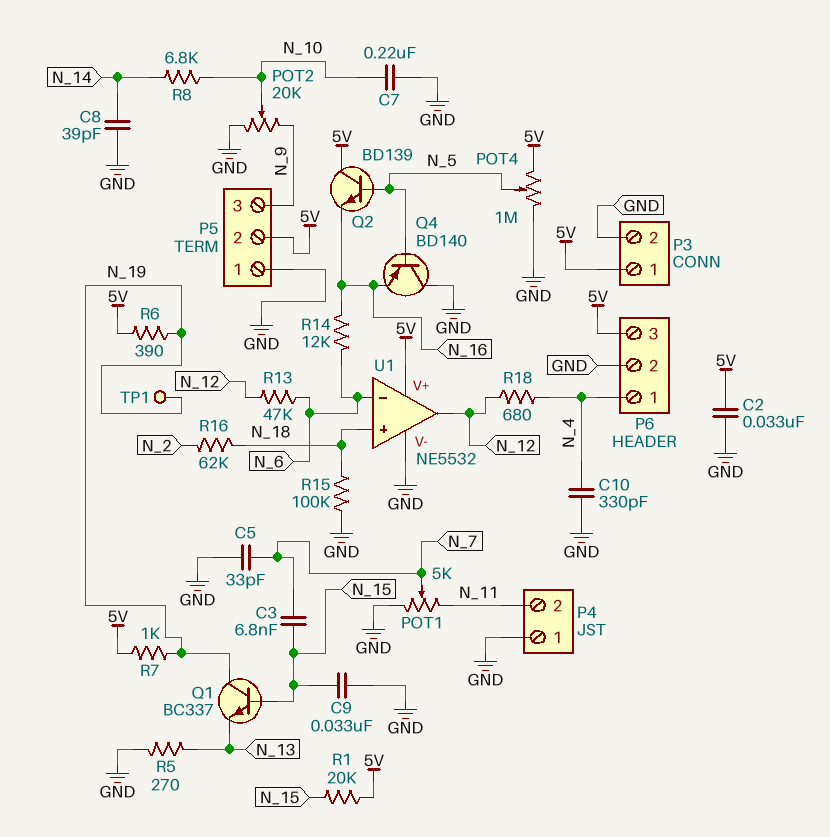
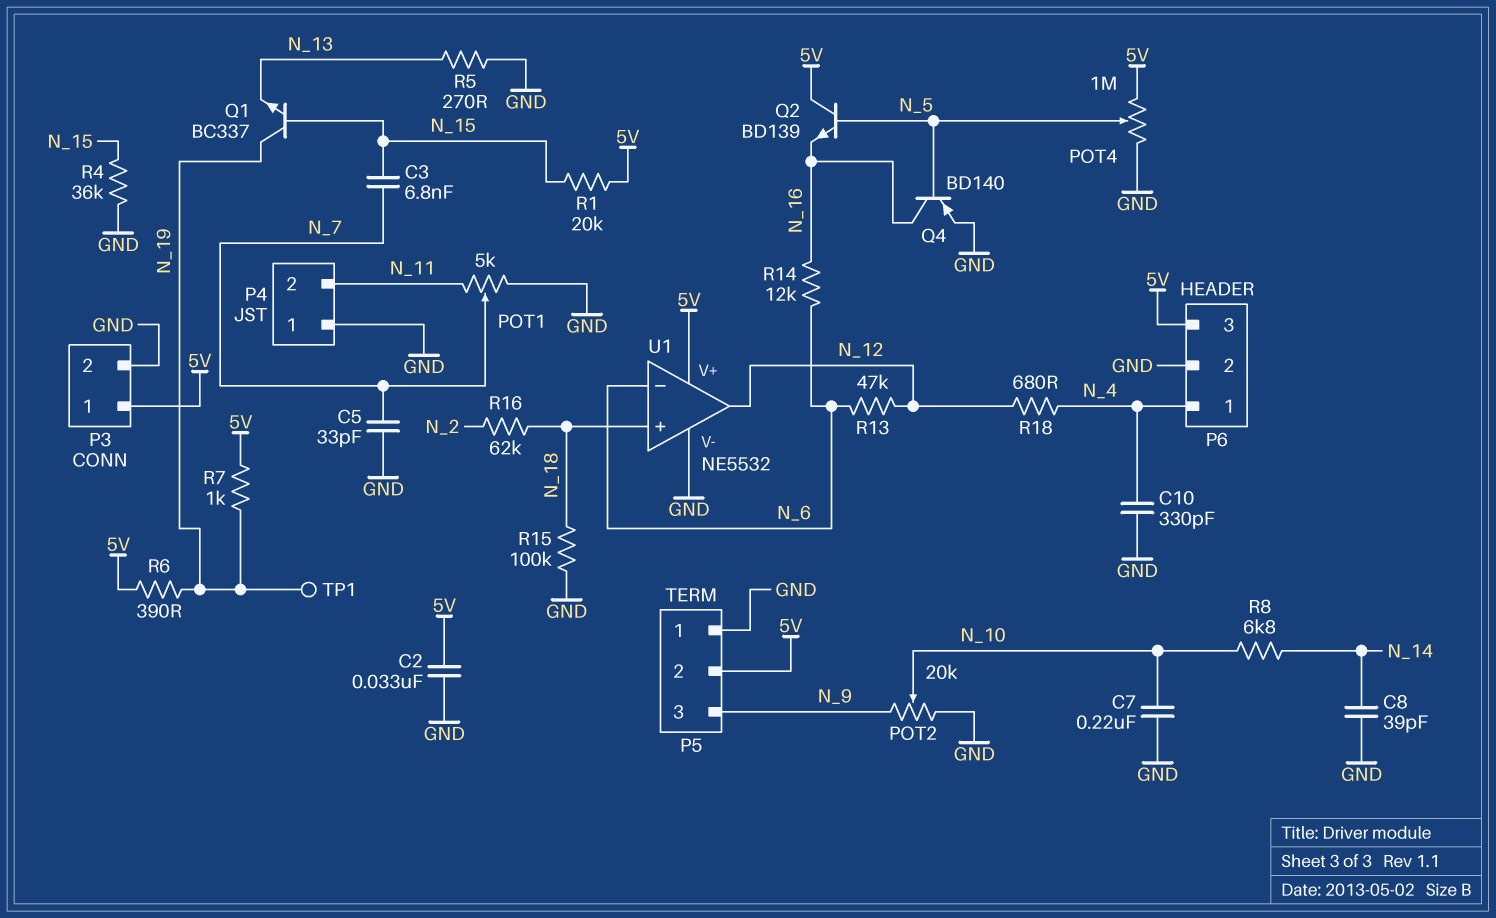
C9: 33nF (GND, N_15) -> none
Q4: PNP BD140 (B N_5, C GND, E N_16) -> PNP BD140 (B N_5, C N_16, E GND)
R4: none -> 36k (GND, N_15)

